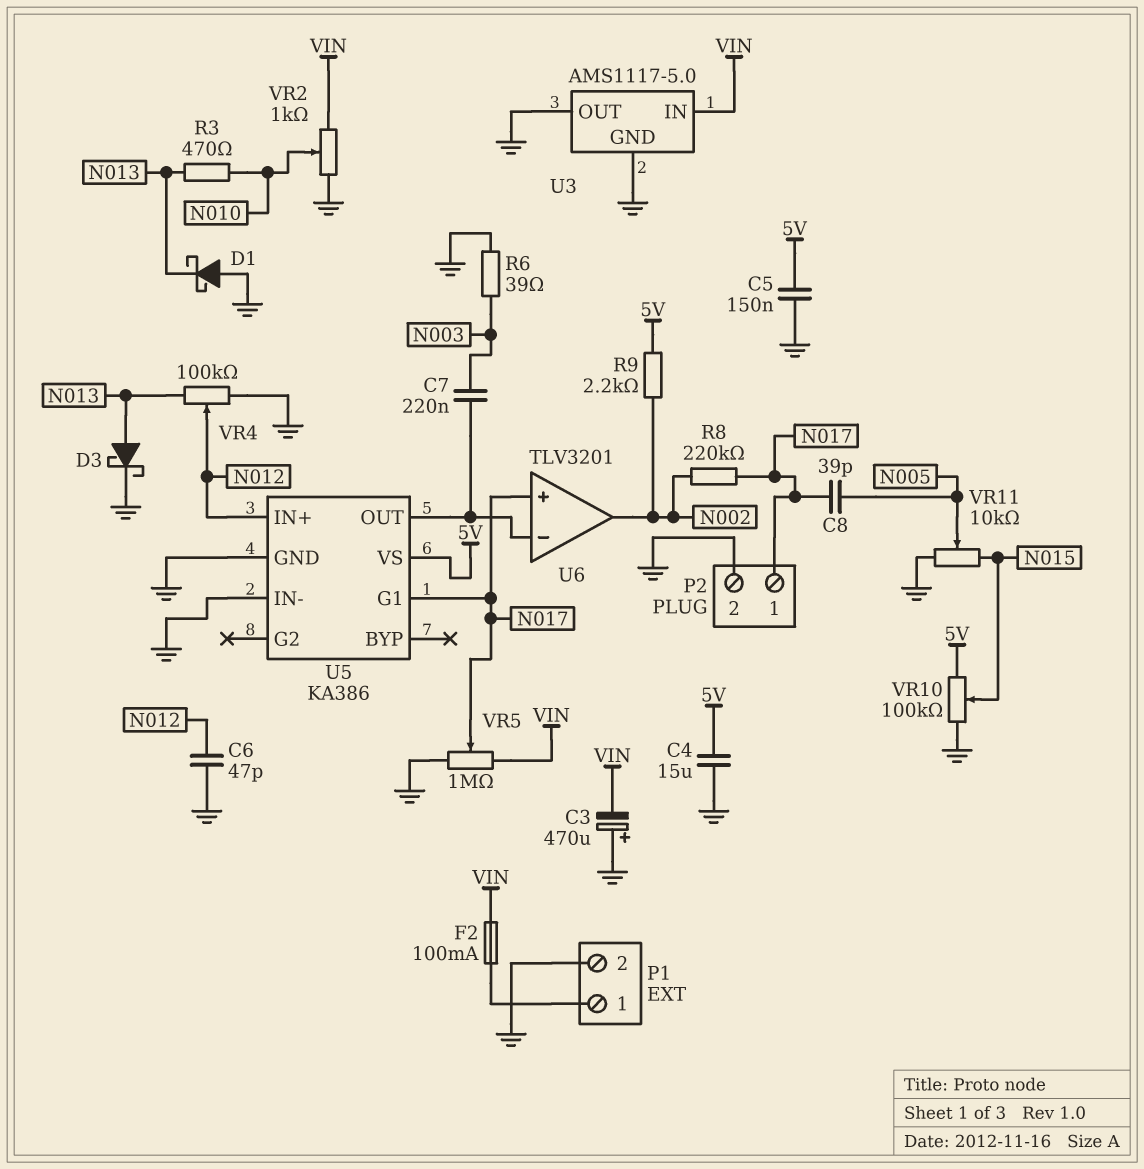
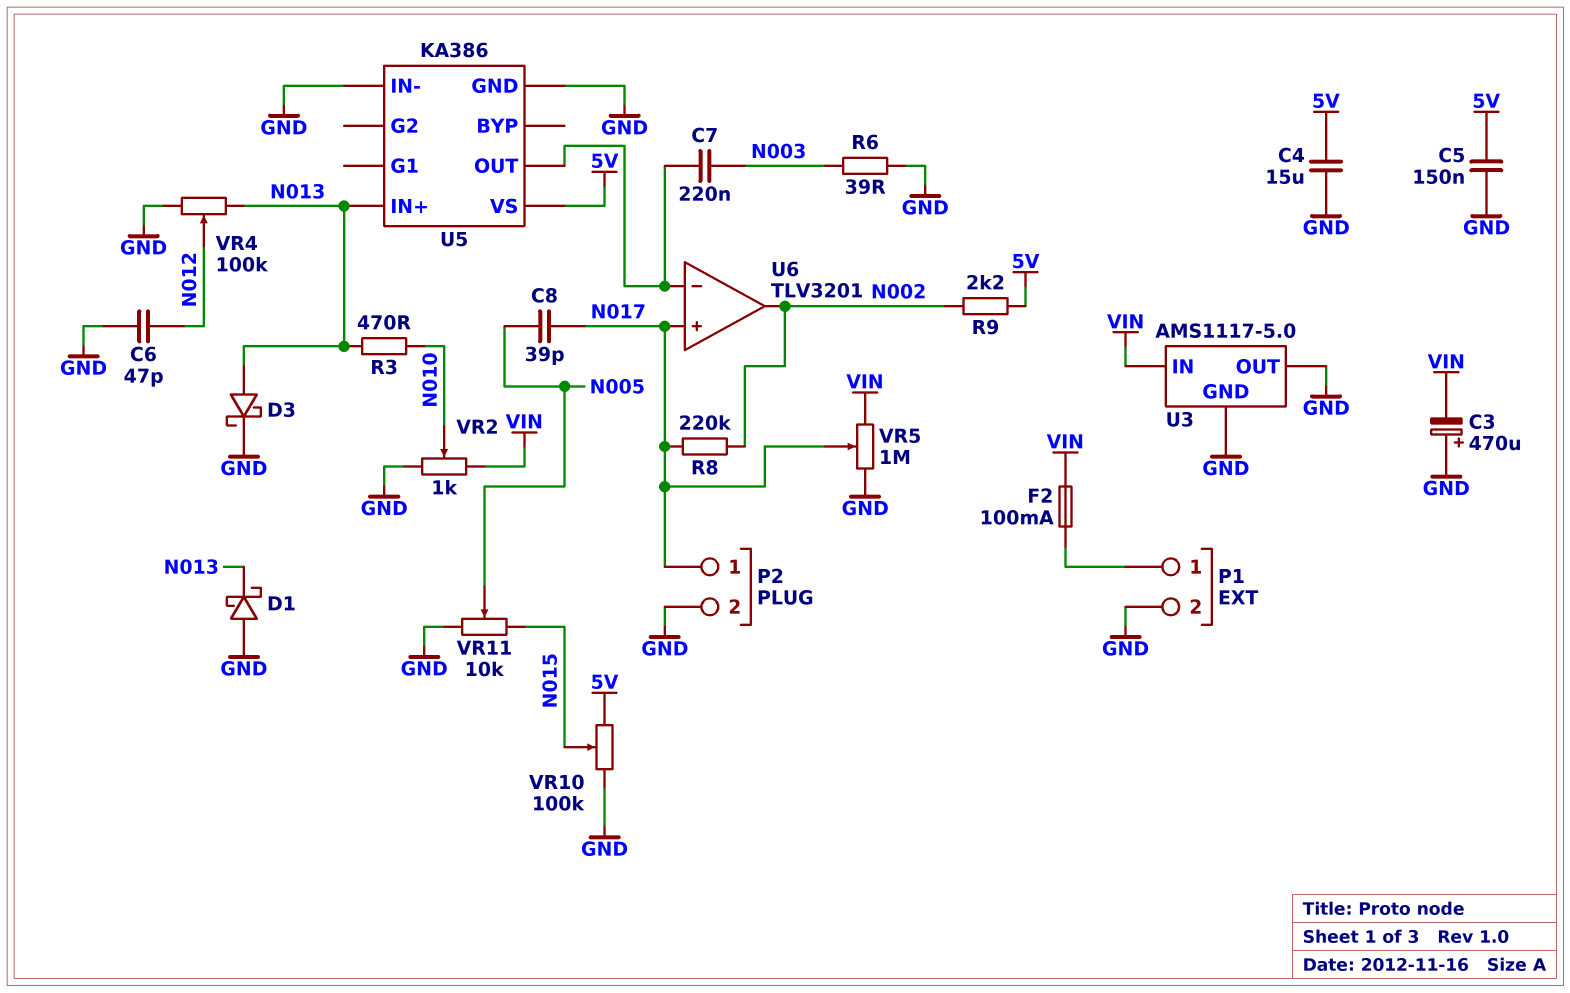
U5 pin G1: N017 -> none
U5 pin IN+: N012 -> N013

